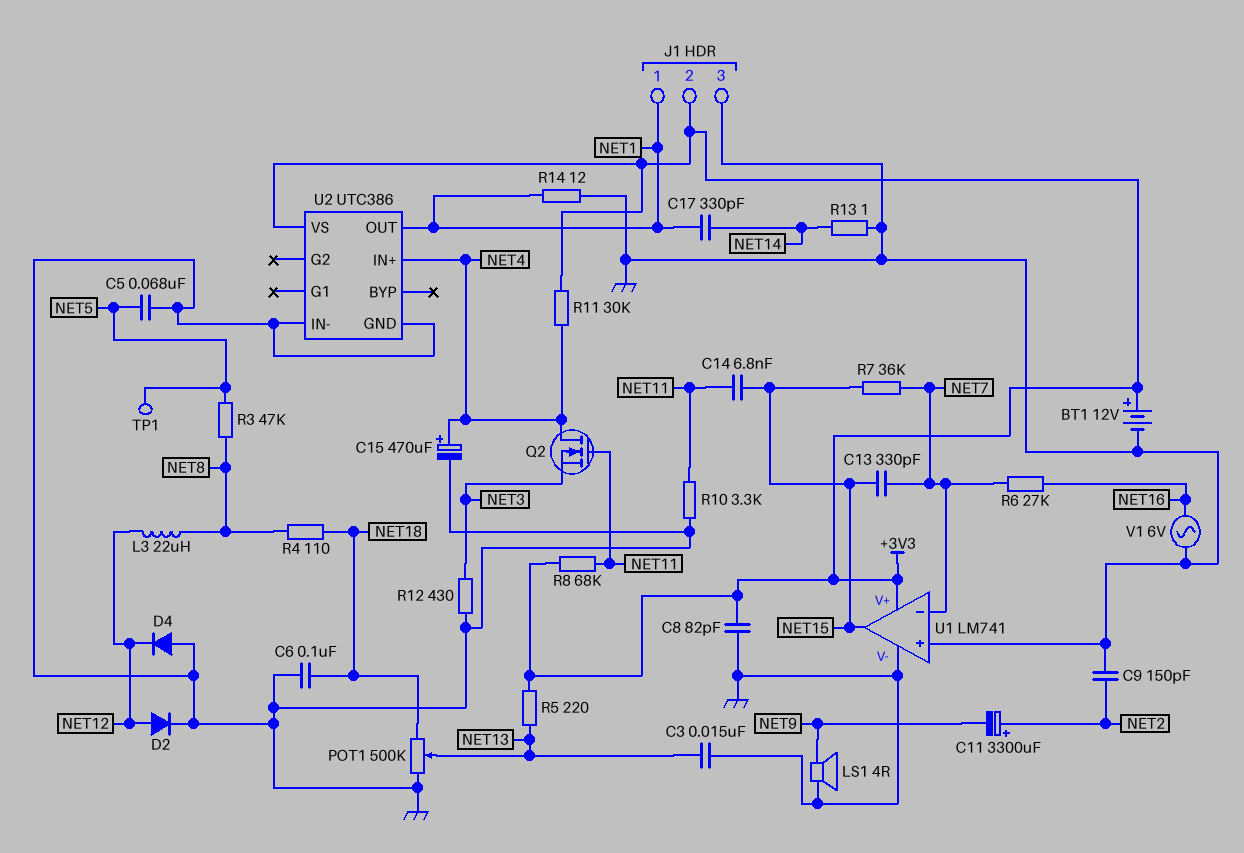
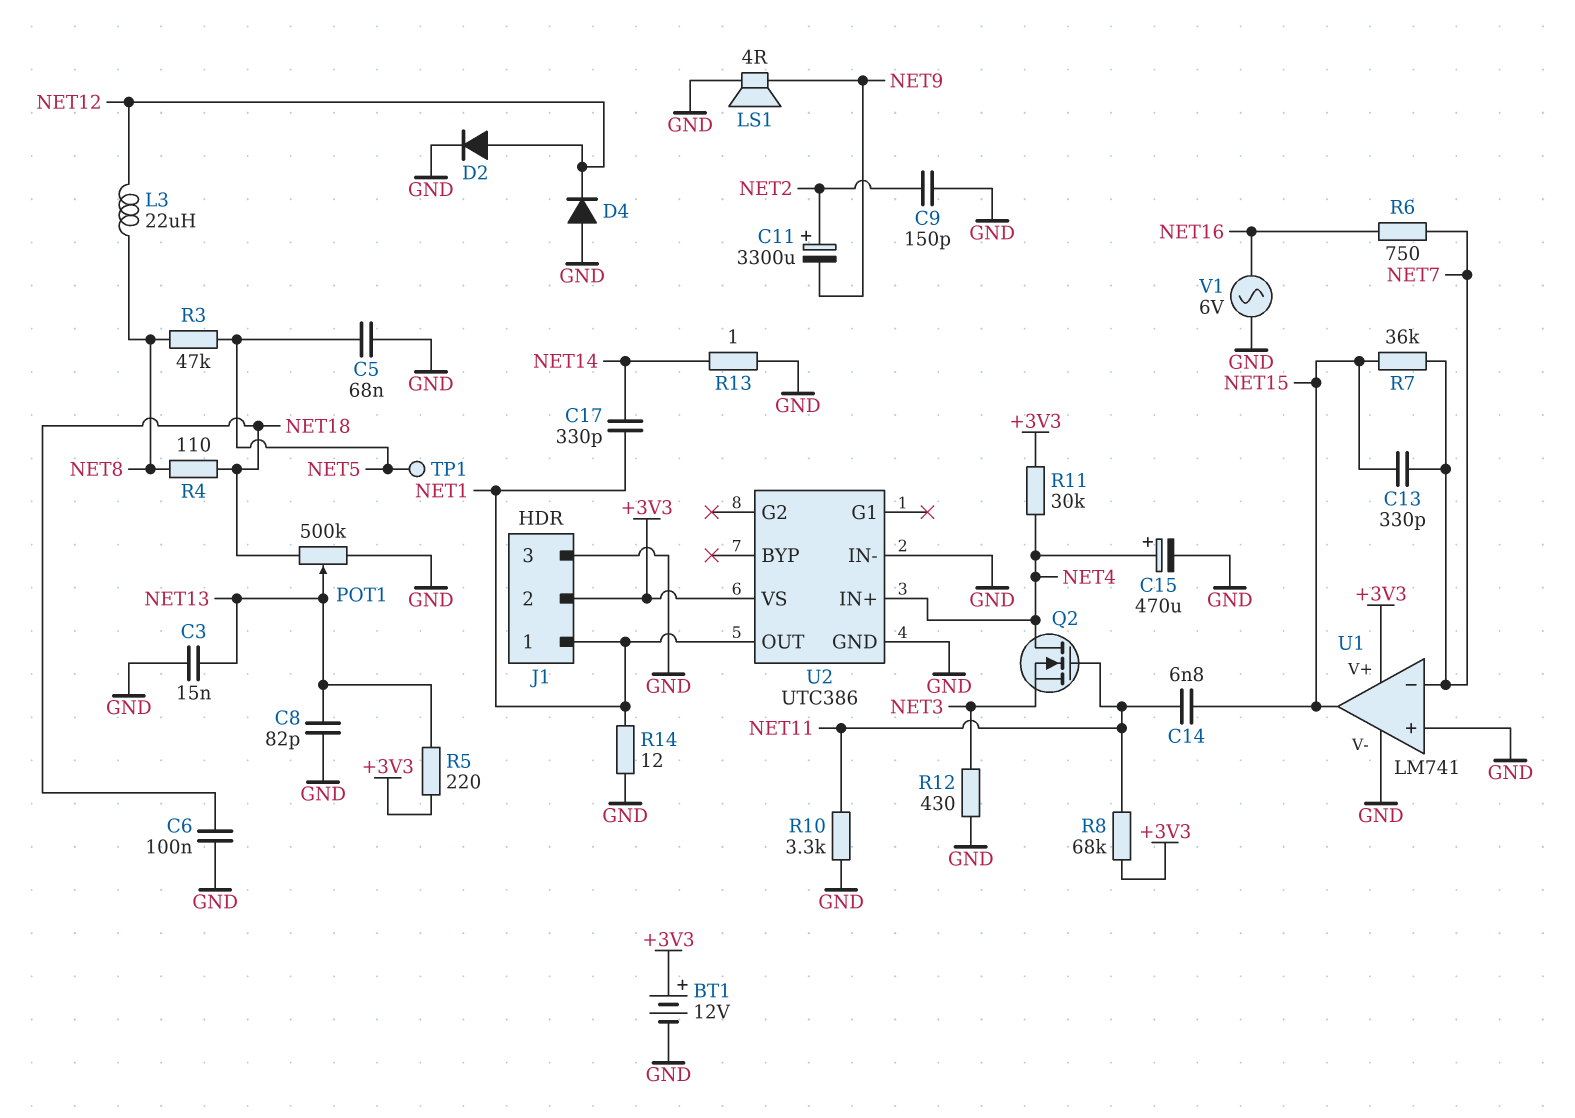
C8: 82pF (+3V3, GND) -> 82pF (GND, NET13)
R6: 27k (NET7, NET16) -> 750 (NET7, NET16)

